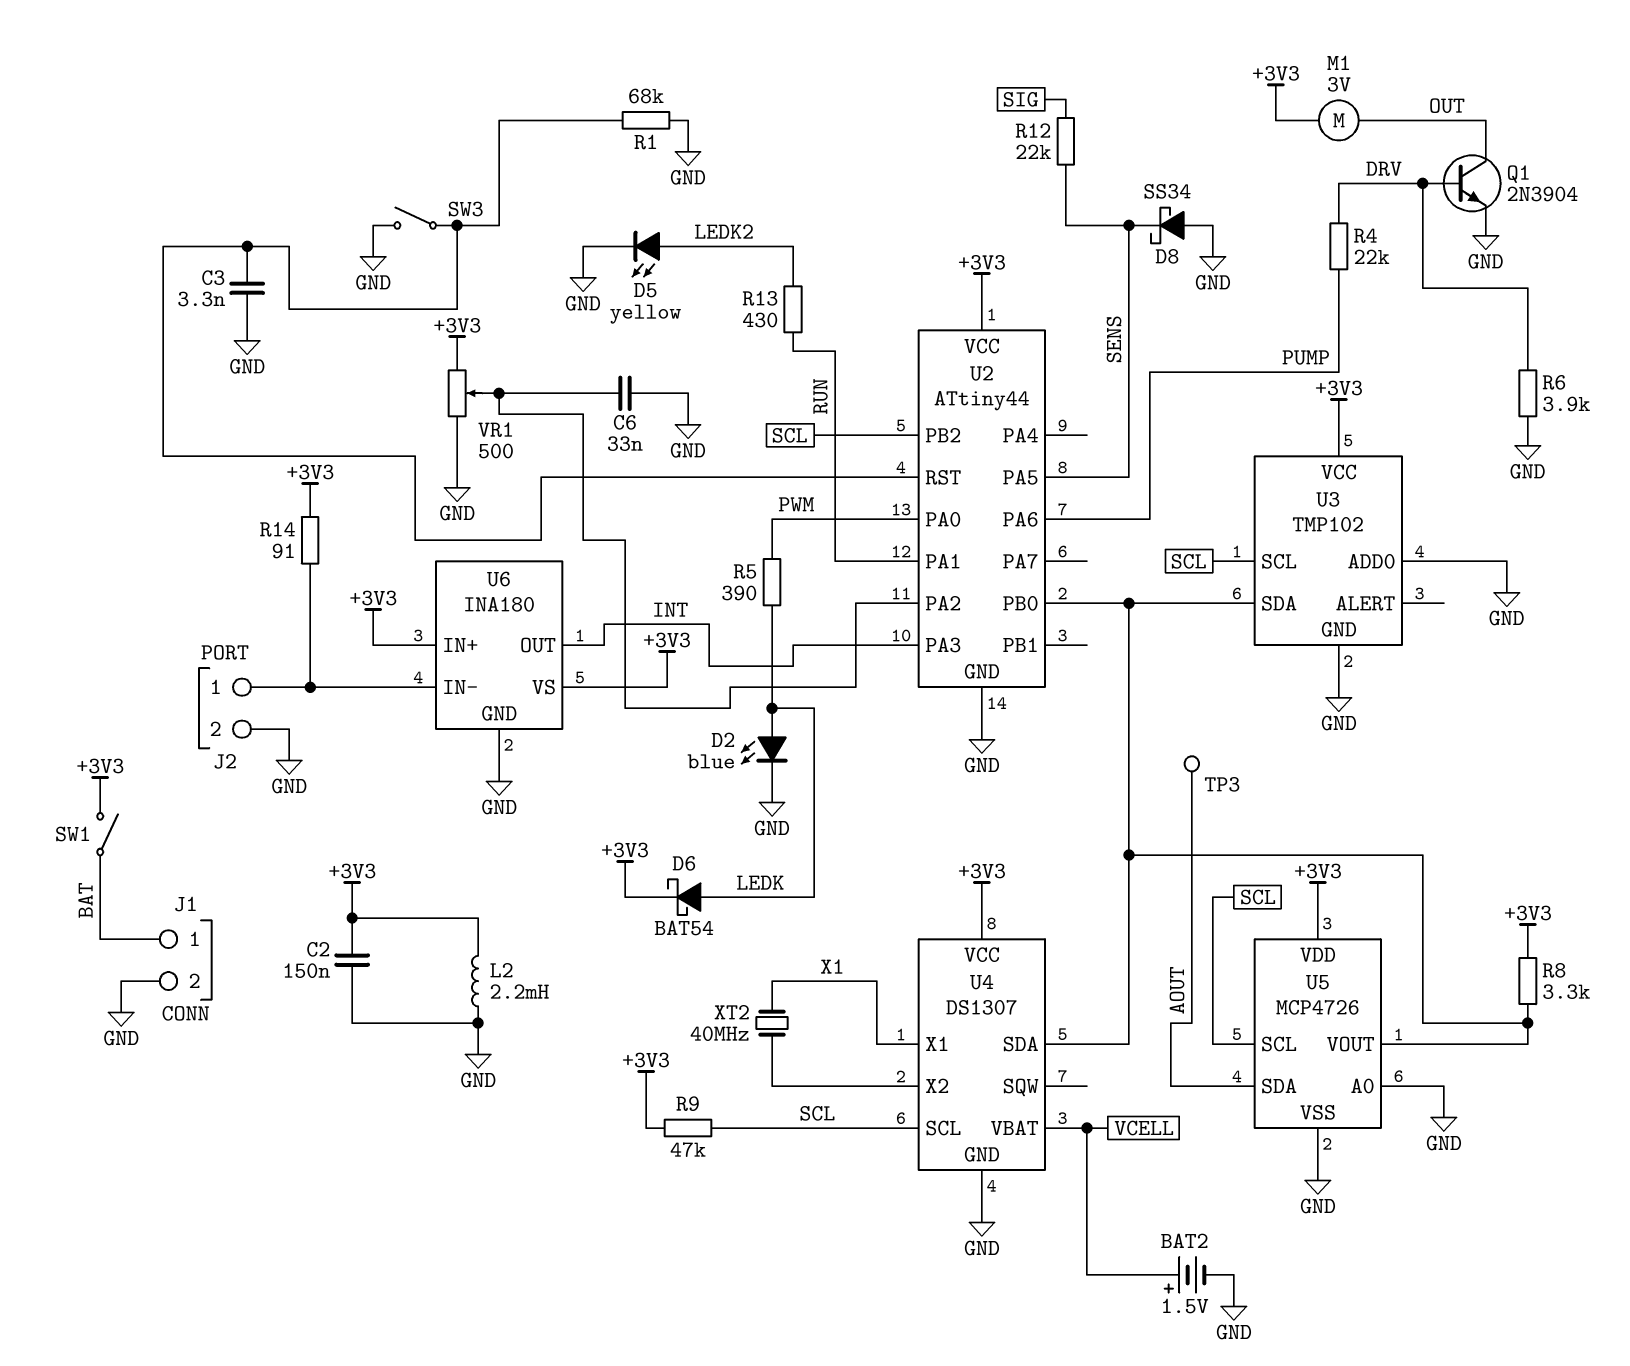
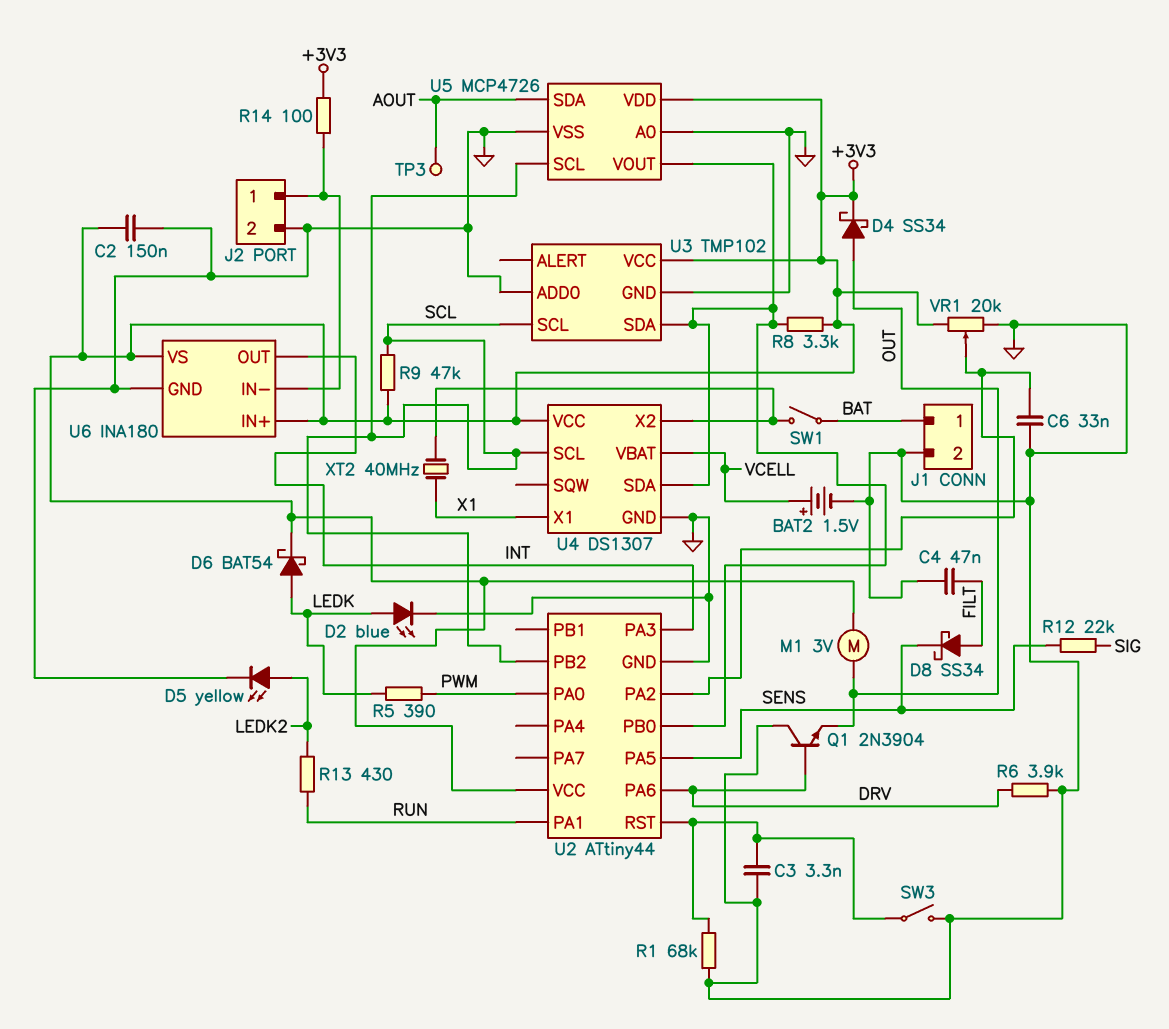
C4: none -> 47nF (FILT, GND)
D4: none -> schottky SS34 (A OUT, K +3V3)
D8: schottky SS34 (A GND, K SENS) -> schottky SS34 (A FILT, K SENS)
L2: 2.2mH (+3V3, GND) -> none
Q1: NPN 2N3904 (B DRV, C OUT, E GND) -> NPN 2N3904 (B DRV, C GND, E OUT)
R4: 22k (DRV, PUMP) -> none
R14: 91 (+3V3, J2/1) -> 100 (+3V3, J2/1)
SW1: switch (+3V3, BAT) -> switch (BAT, U4/X2)
U2 pin PA6: PUMP -> DRV
VR1: 500 (+3V3, GND, wiper U2/PA2) -> 20k (+3V3, GND, wiper U2/PA2)

